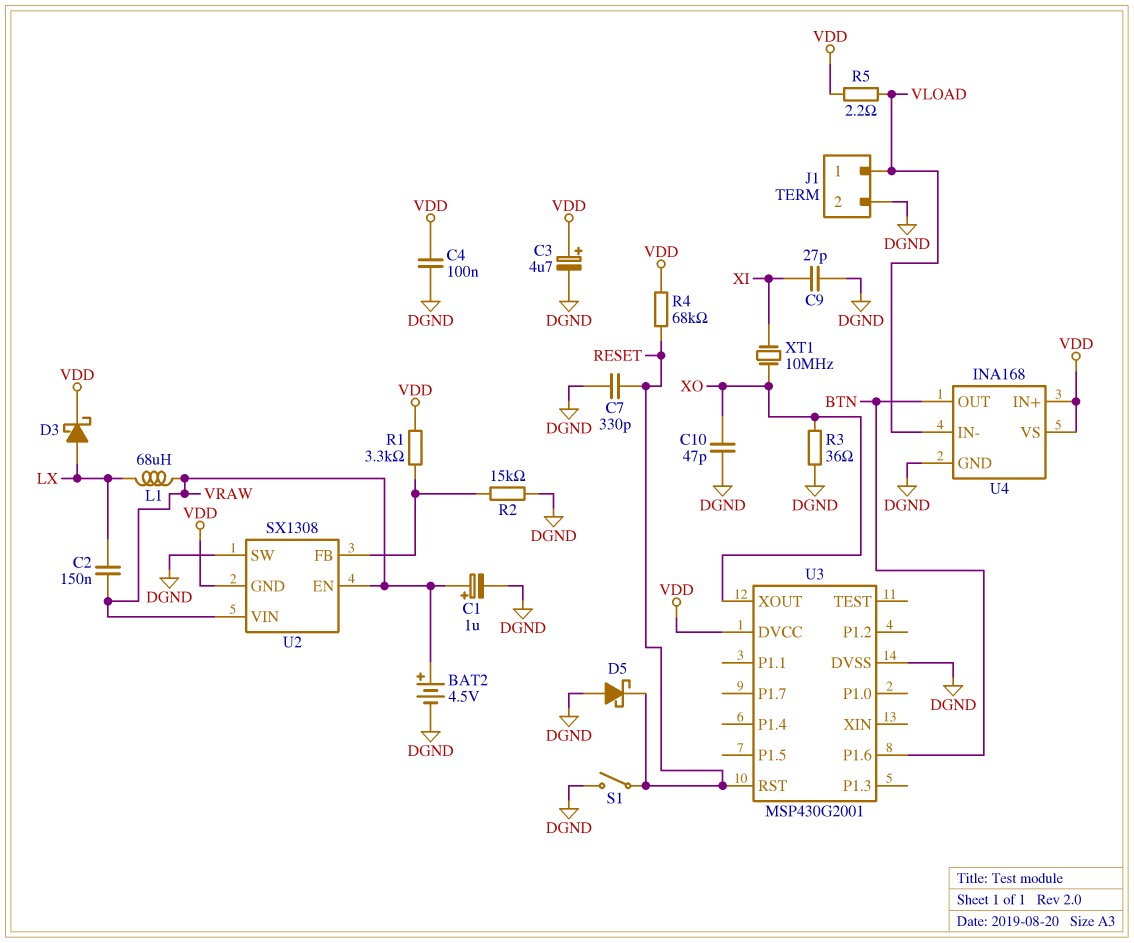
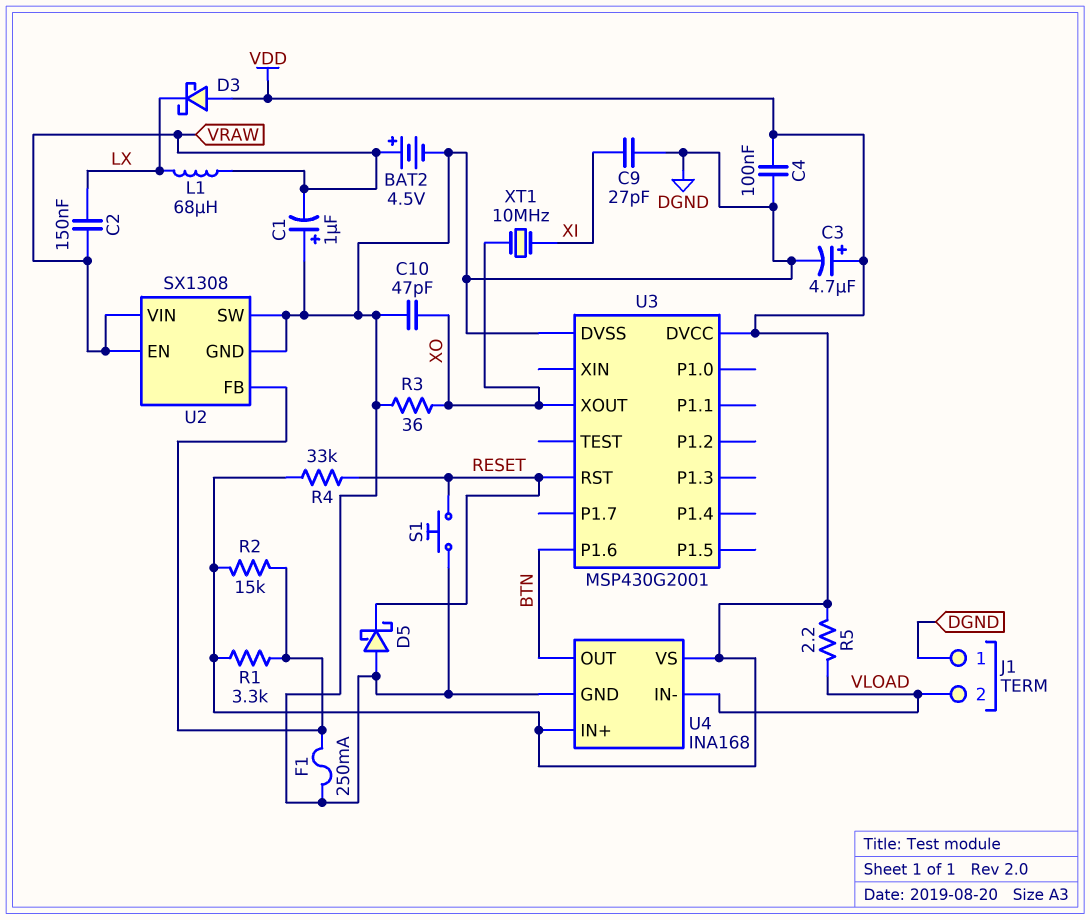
C1: 1uF (plus VRAW, minus DGND) -> 1uF (plus DGND, minus VRAW)
C7: 330pF (DGND, RESET) -> none
D3: schottky (A LX, K VDD) -> schottky (A VDD, K LX)
F1: none -> 250mA (DGND, U2/FB)
J1 pin 1: VLOAD -> DGND
J1 pin 2: DGND -> VLOAD
R2: 15k (DGND, U2/FB) -> 15k (U2/FB, VDD)
R4: 68k (RESET, VDD) -> 33k (RESET, VDD)
S1: switch (DGND, RESET) -> button (DGND, RESET)
U2 pin GND: VDD -> DGND

